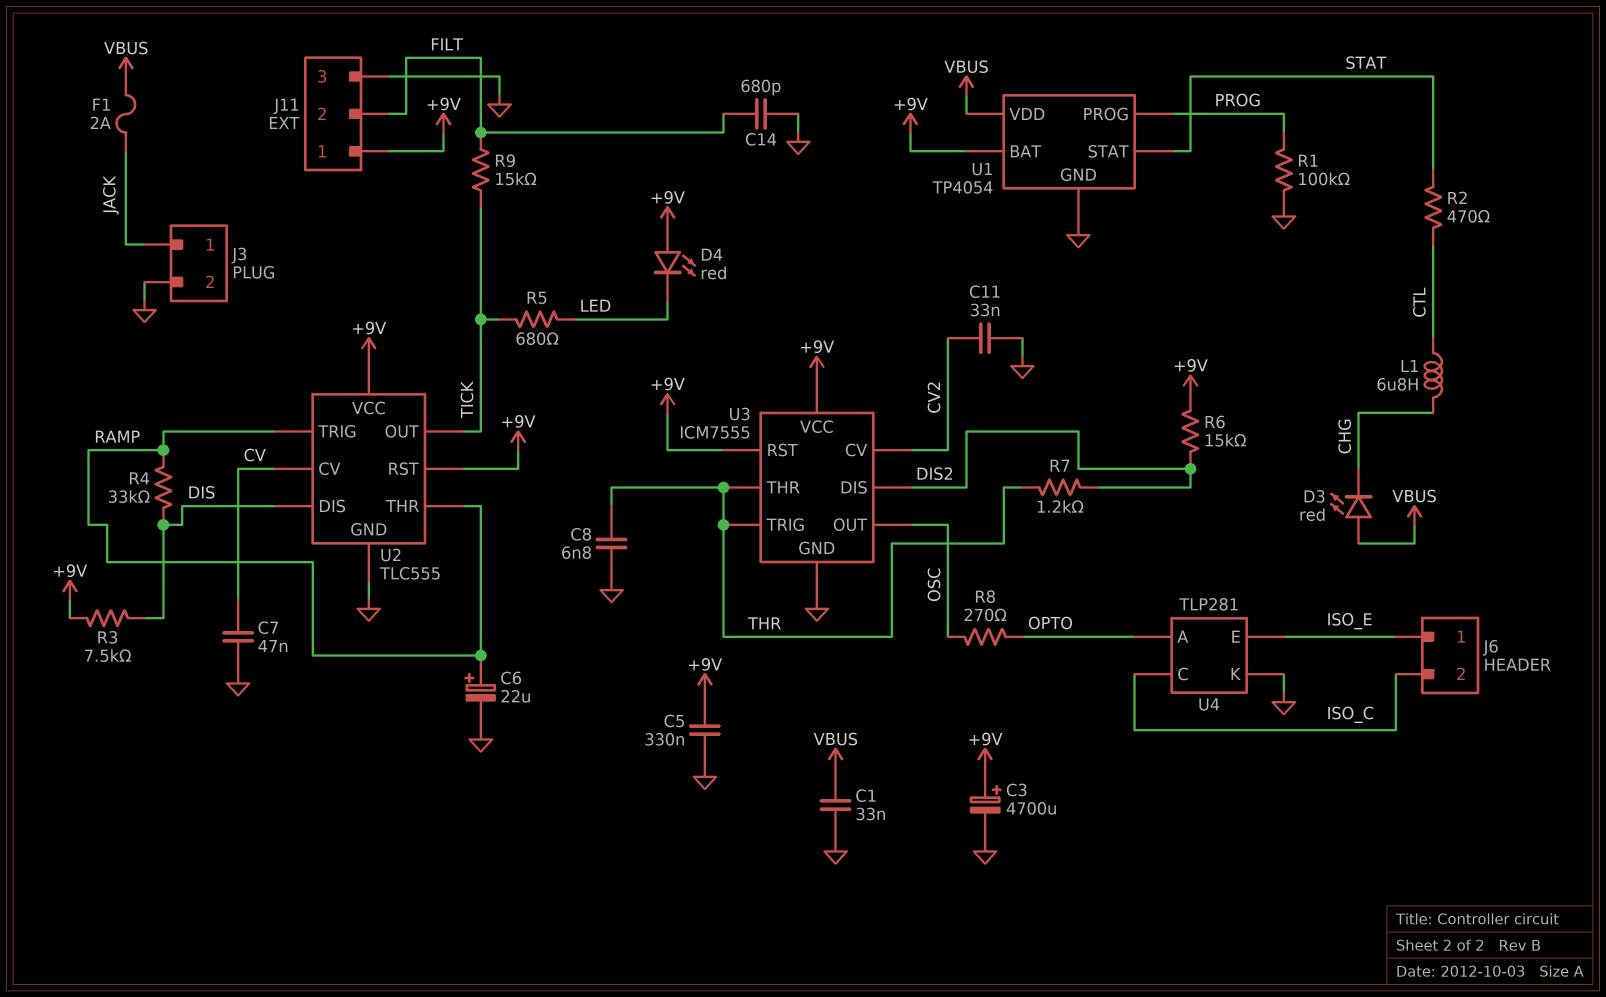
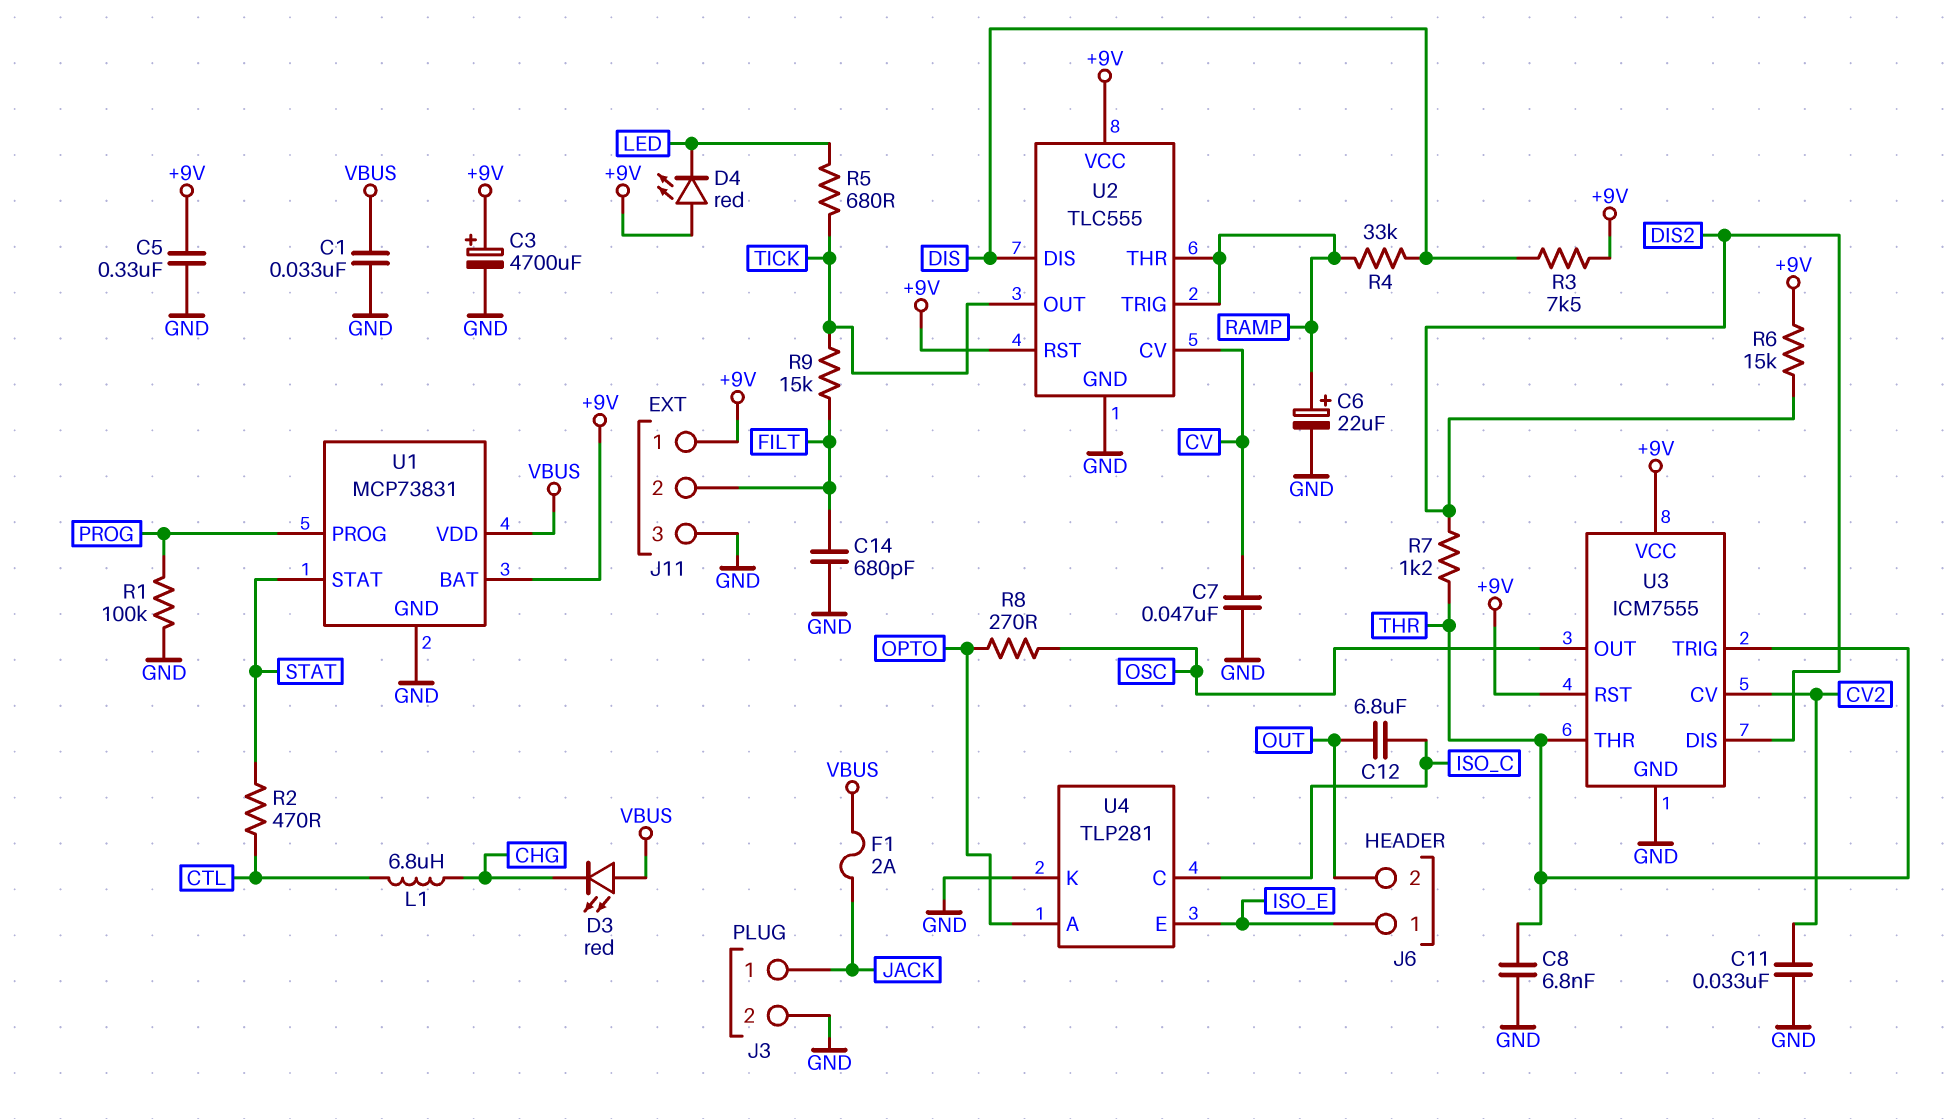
C12: none -> 6.8uF (ISO_C, OUT)
J6 pin 2: ISO_C -> OUT
U1: TP4054 -> MCP73831

